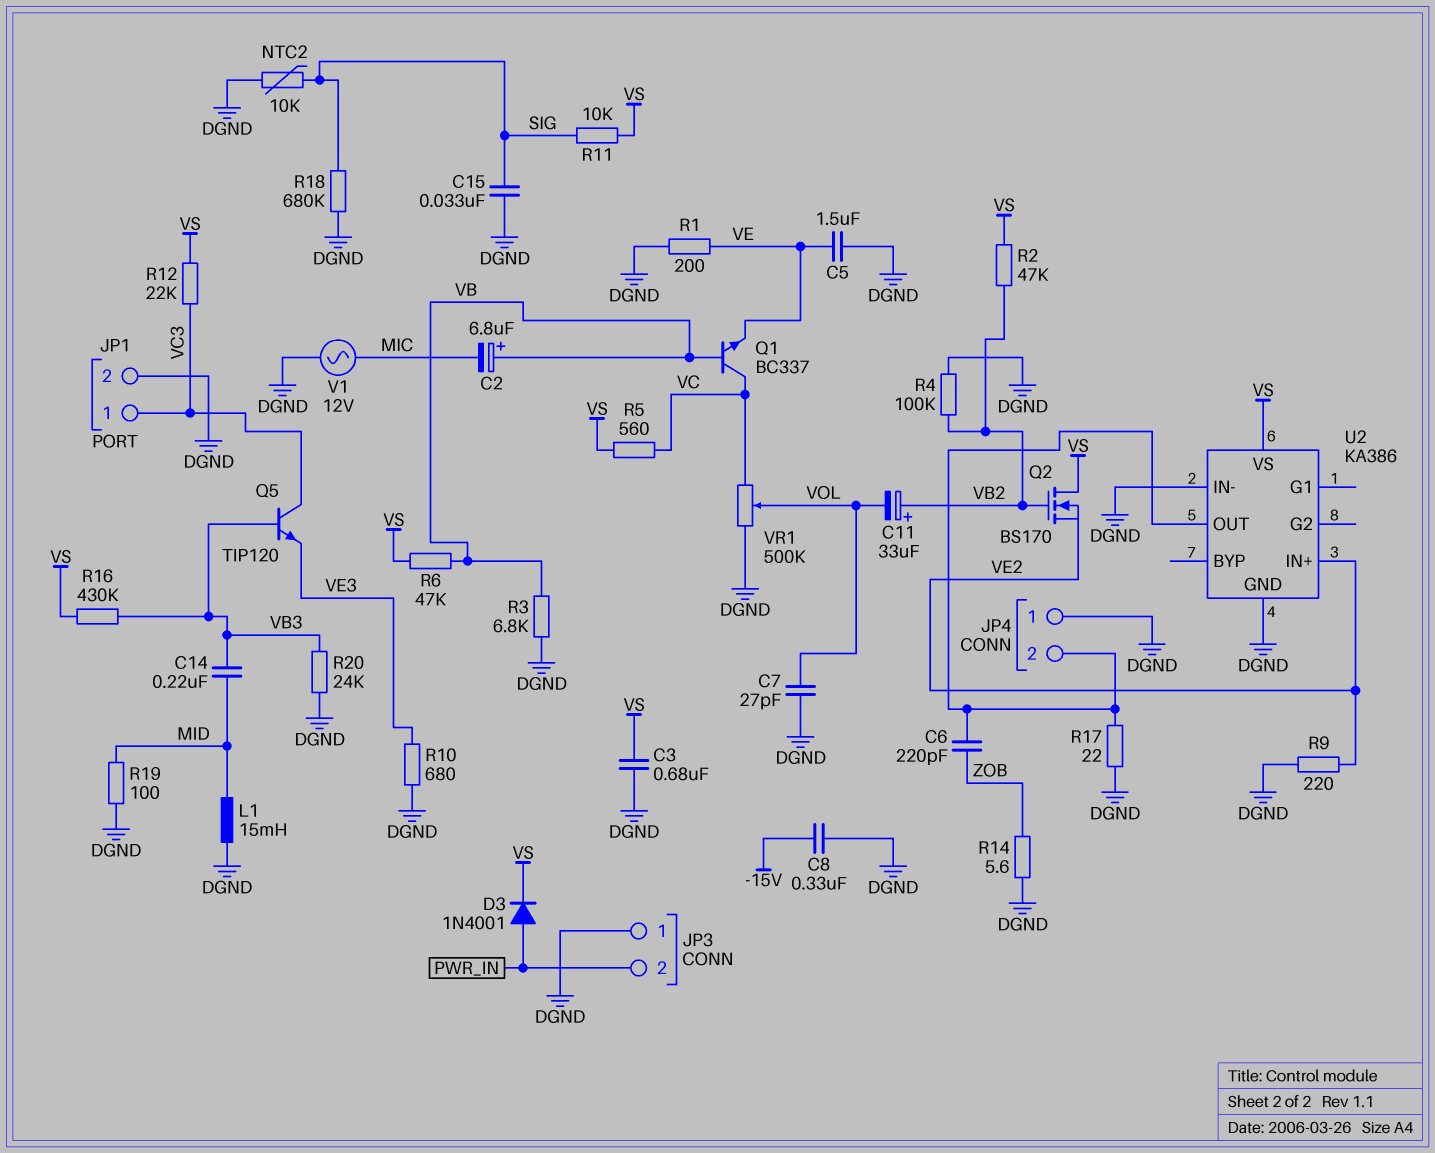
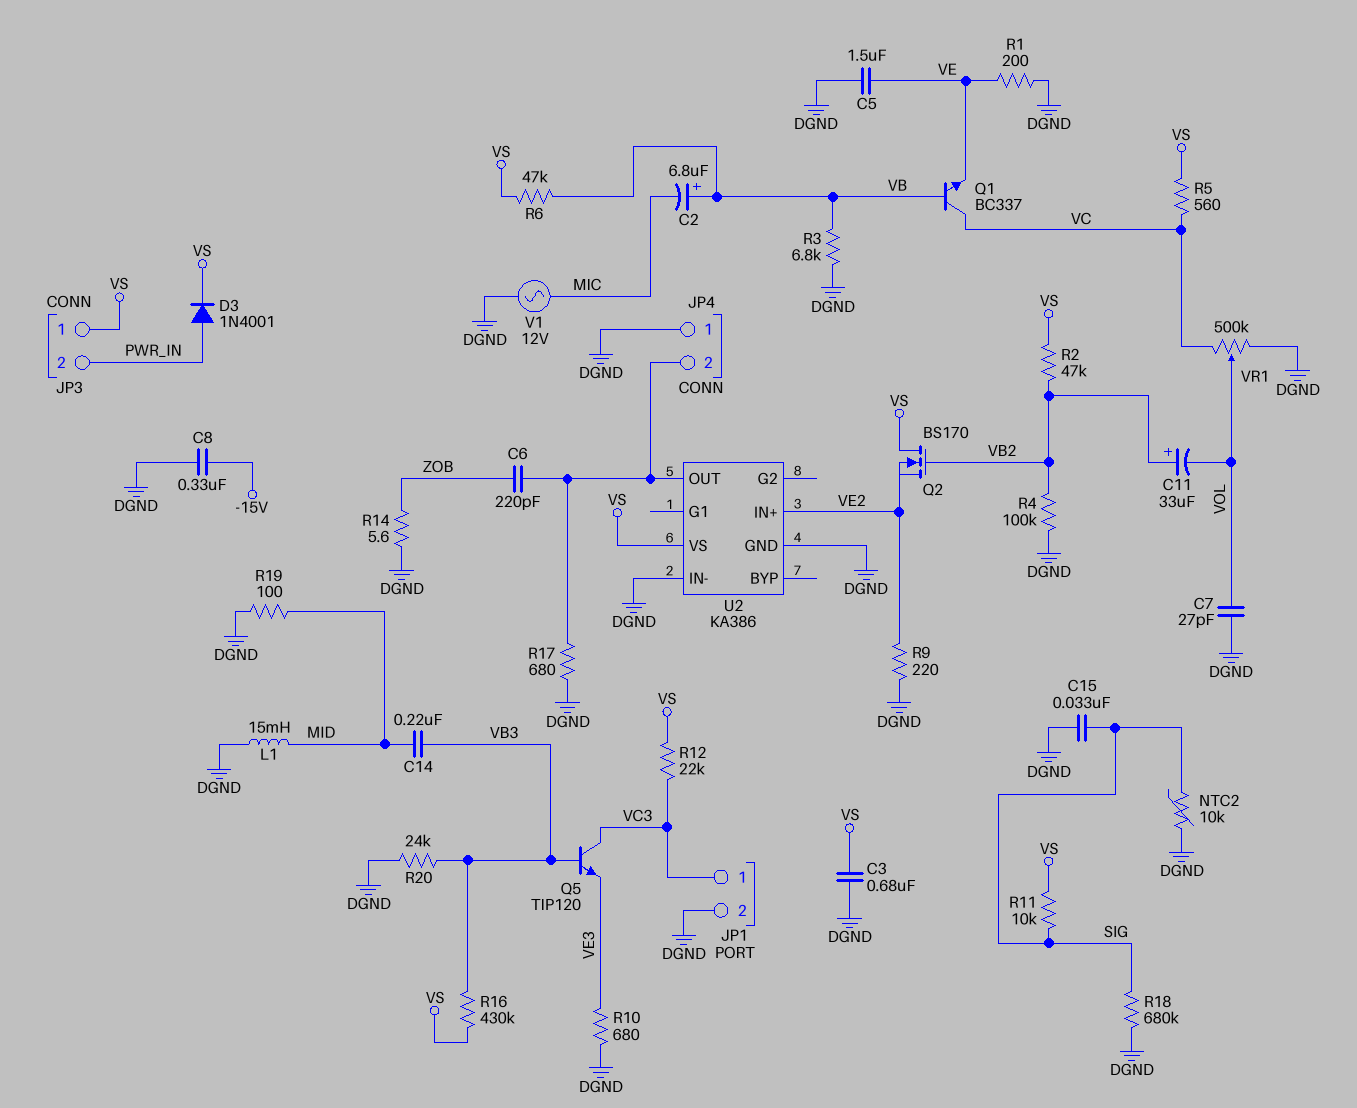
JP3 pin 1: DGND -> VS
R17: 22 (DGND, JP4/2) -> 680 (DGND, JP4/2)

